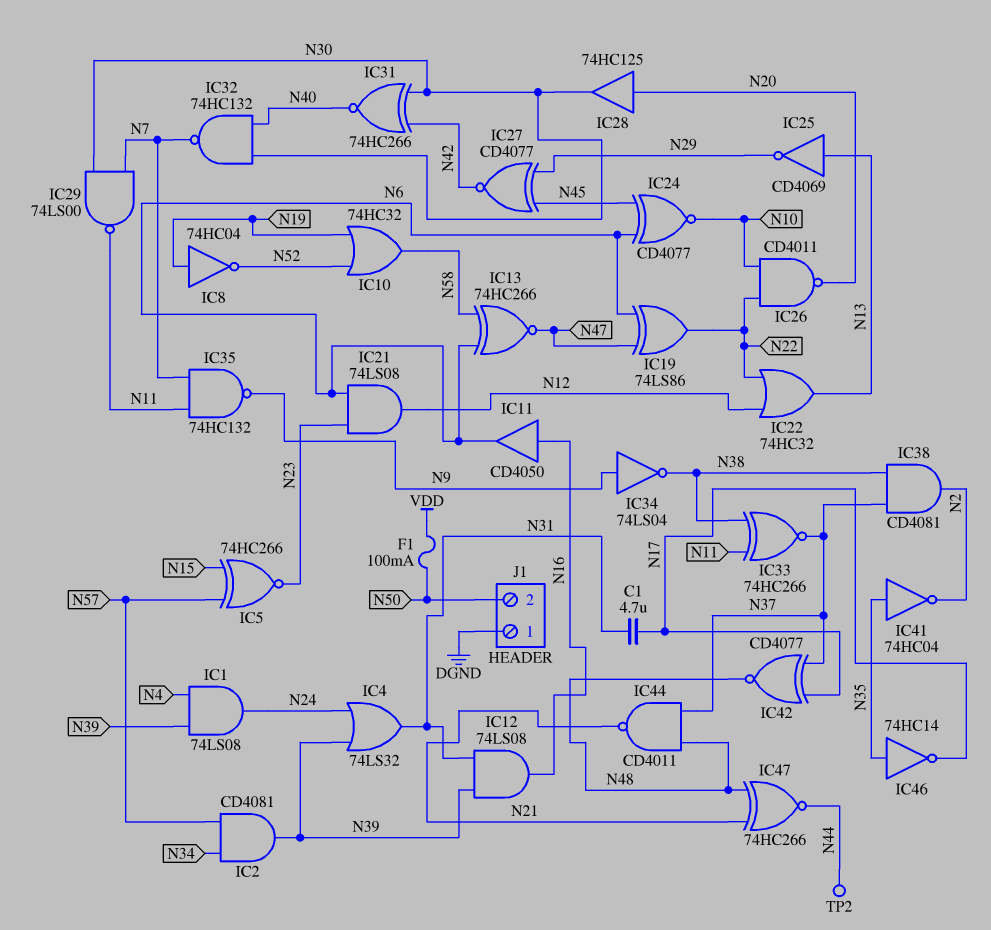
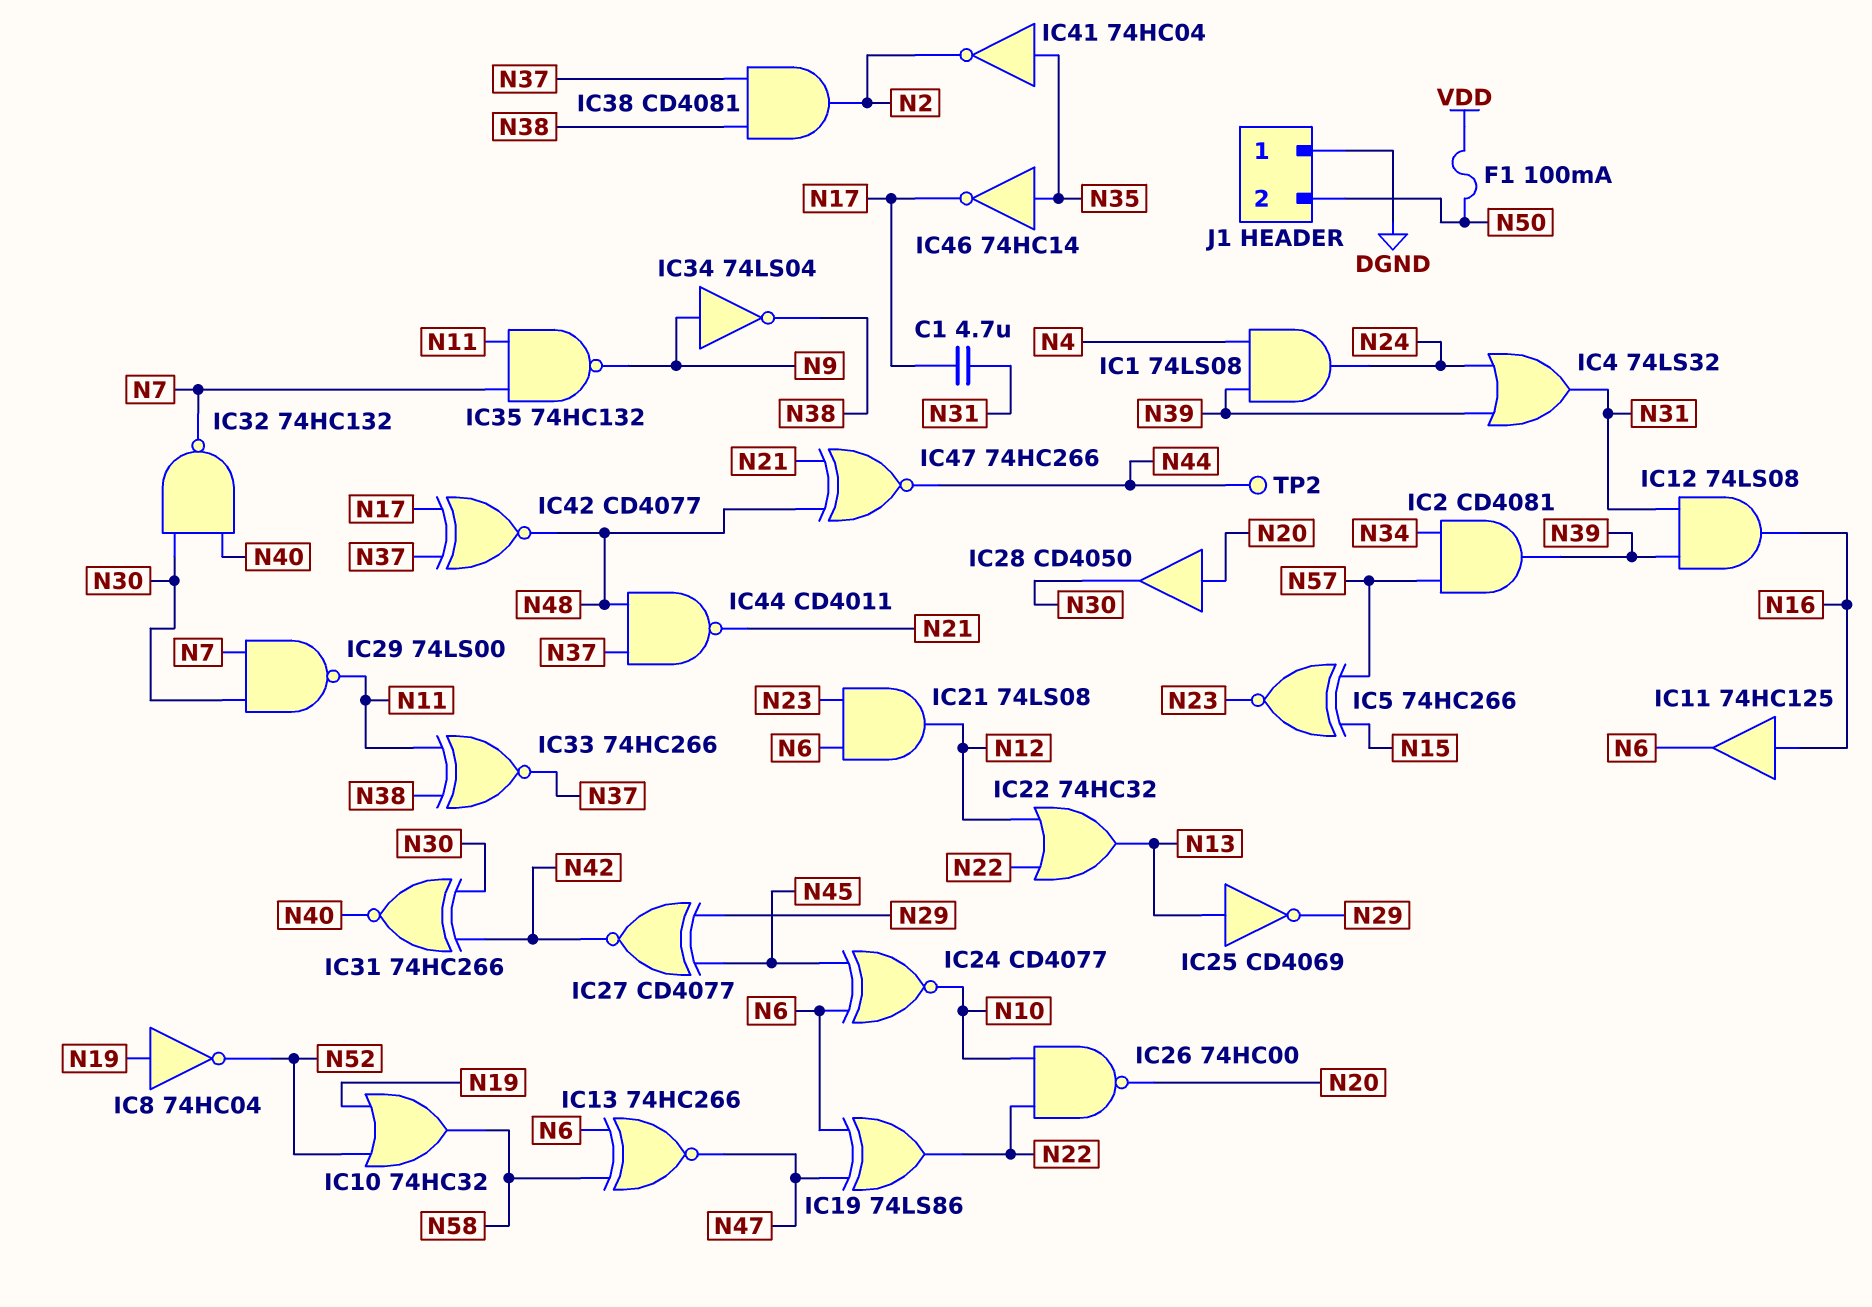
IC11: buffer CD4050 (in N16, out N6) -> buffer 74HC125 (in N16, out N6)
IC26: NAND CD4011 (in N10, in N22, out N20) -> NAND 74HC00 (in N10, in N22, out N20)
IC28: buffer 74HC125 (in N20, out N30) -> buffer CD4050 (in N20, out N30)

